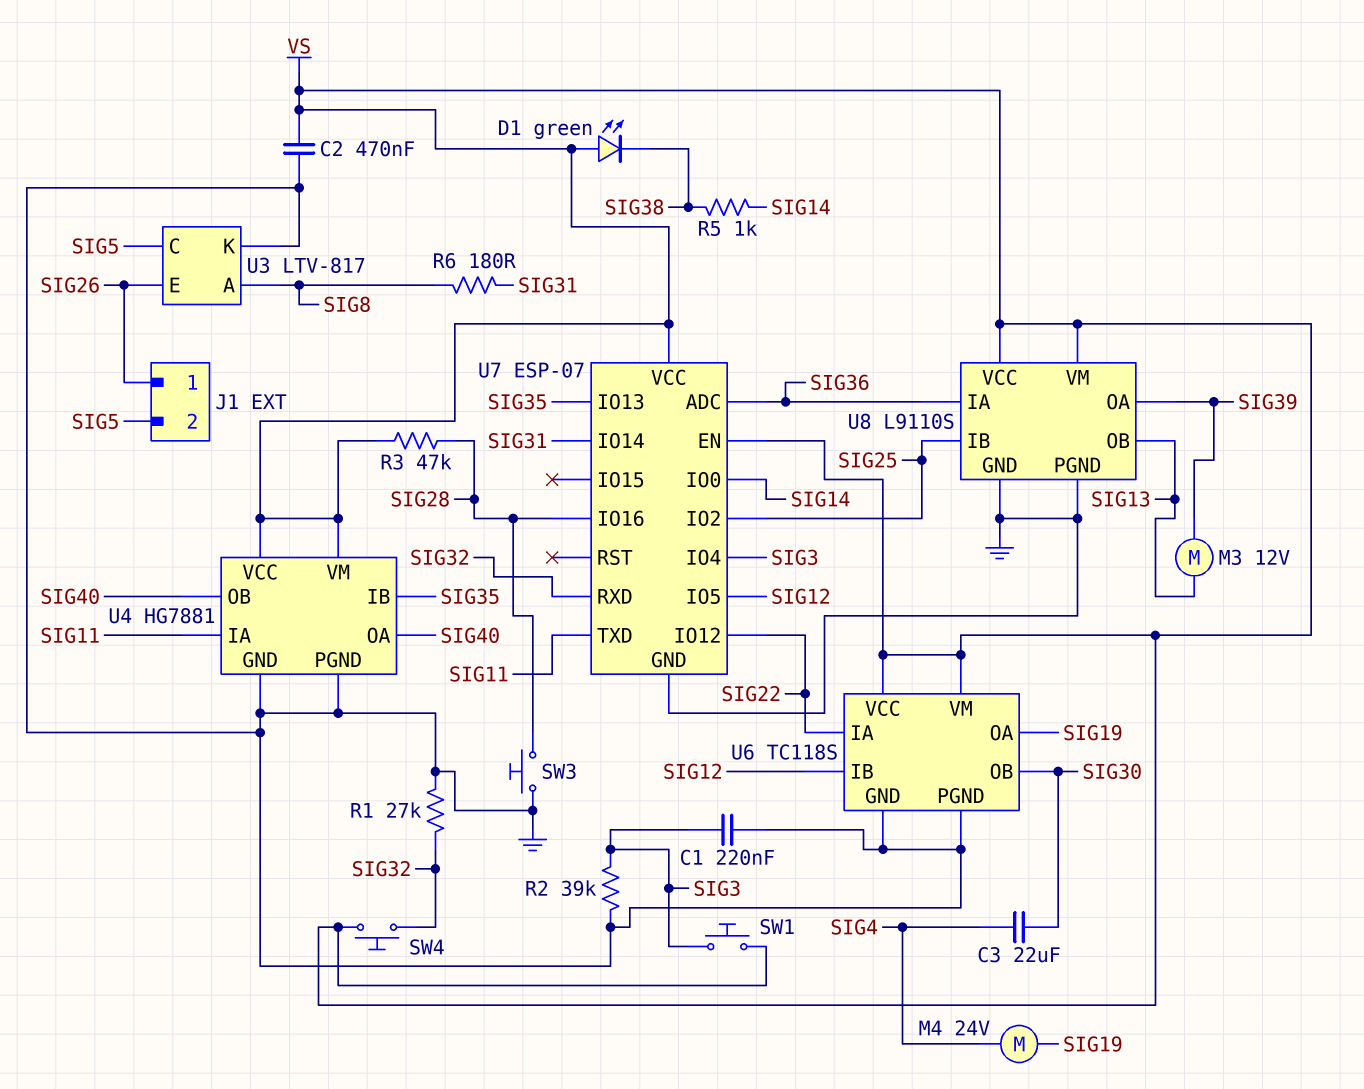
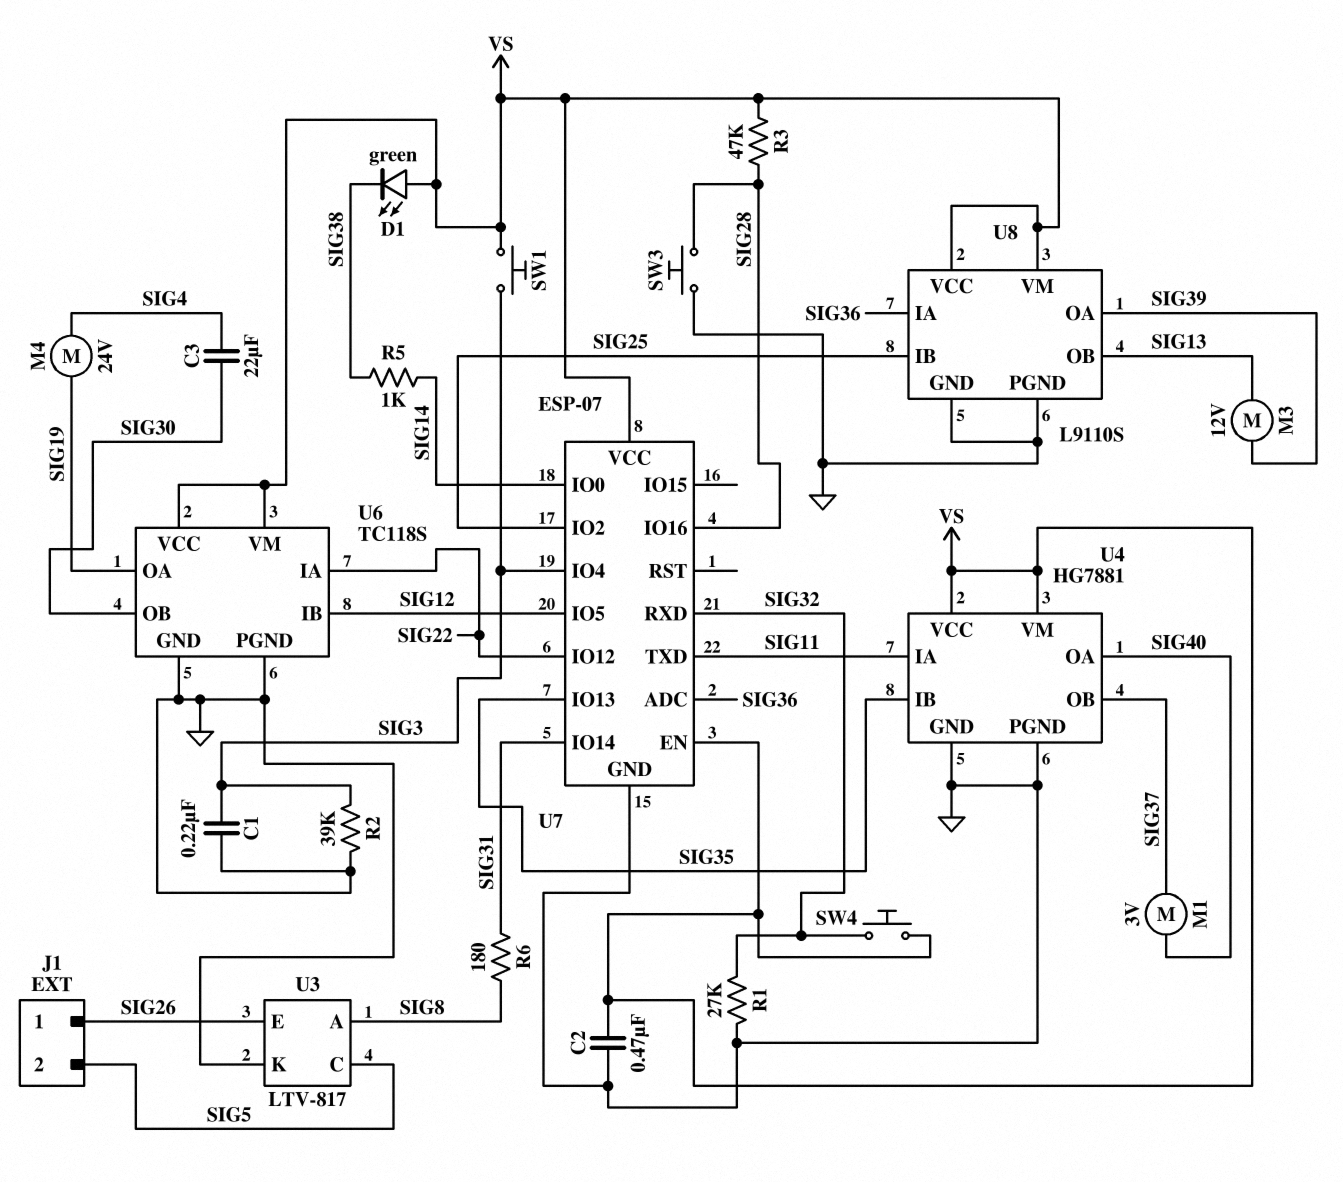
M1: none -> motor 3V (SIG37, SIG40)
U4 pin OB: SIG40 -> SIG37

